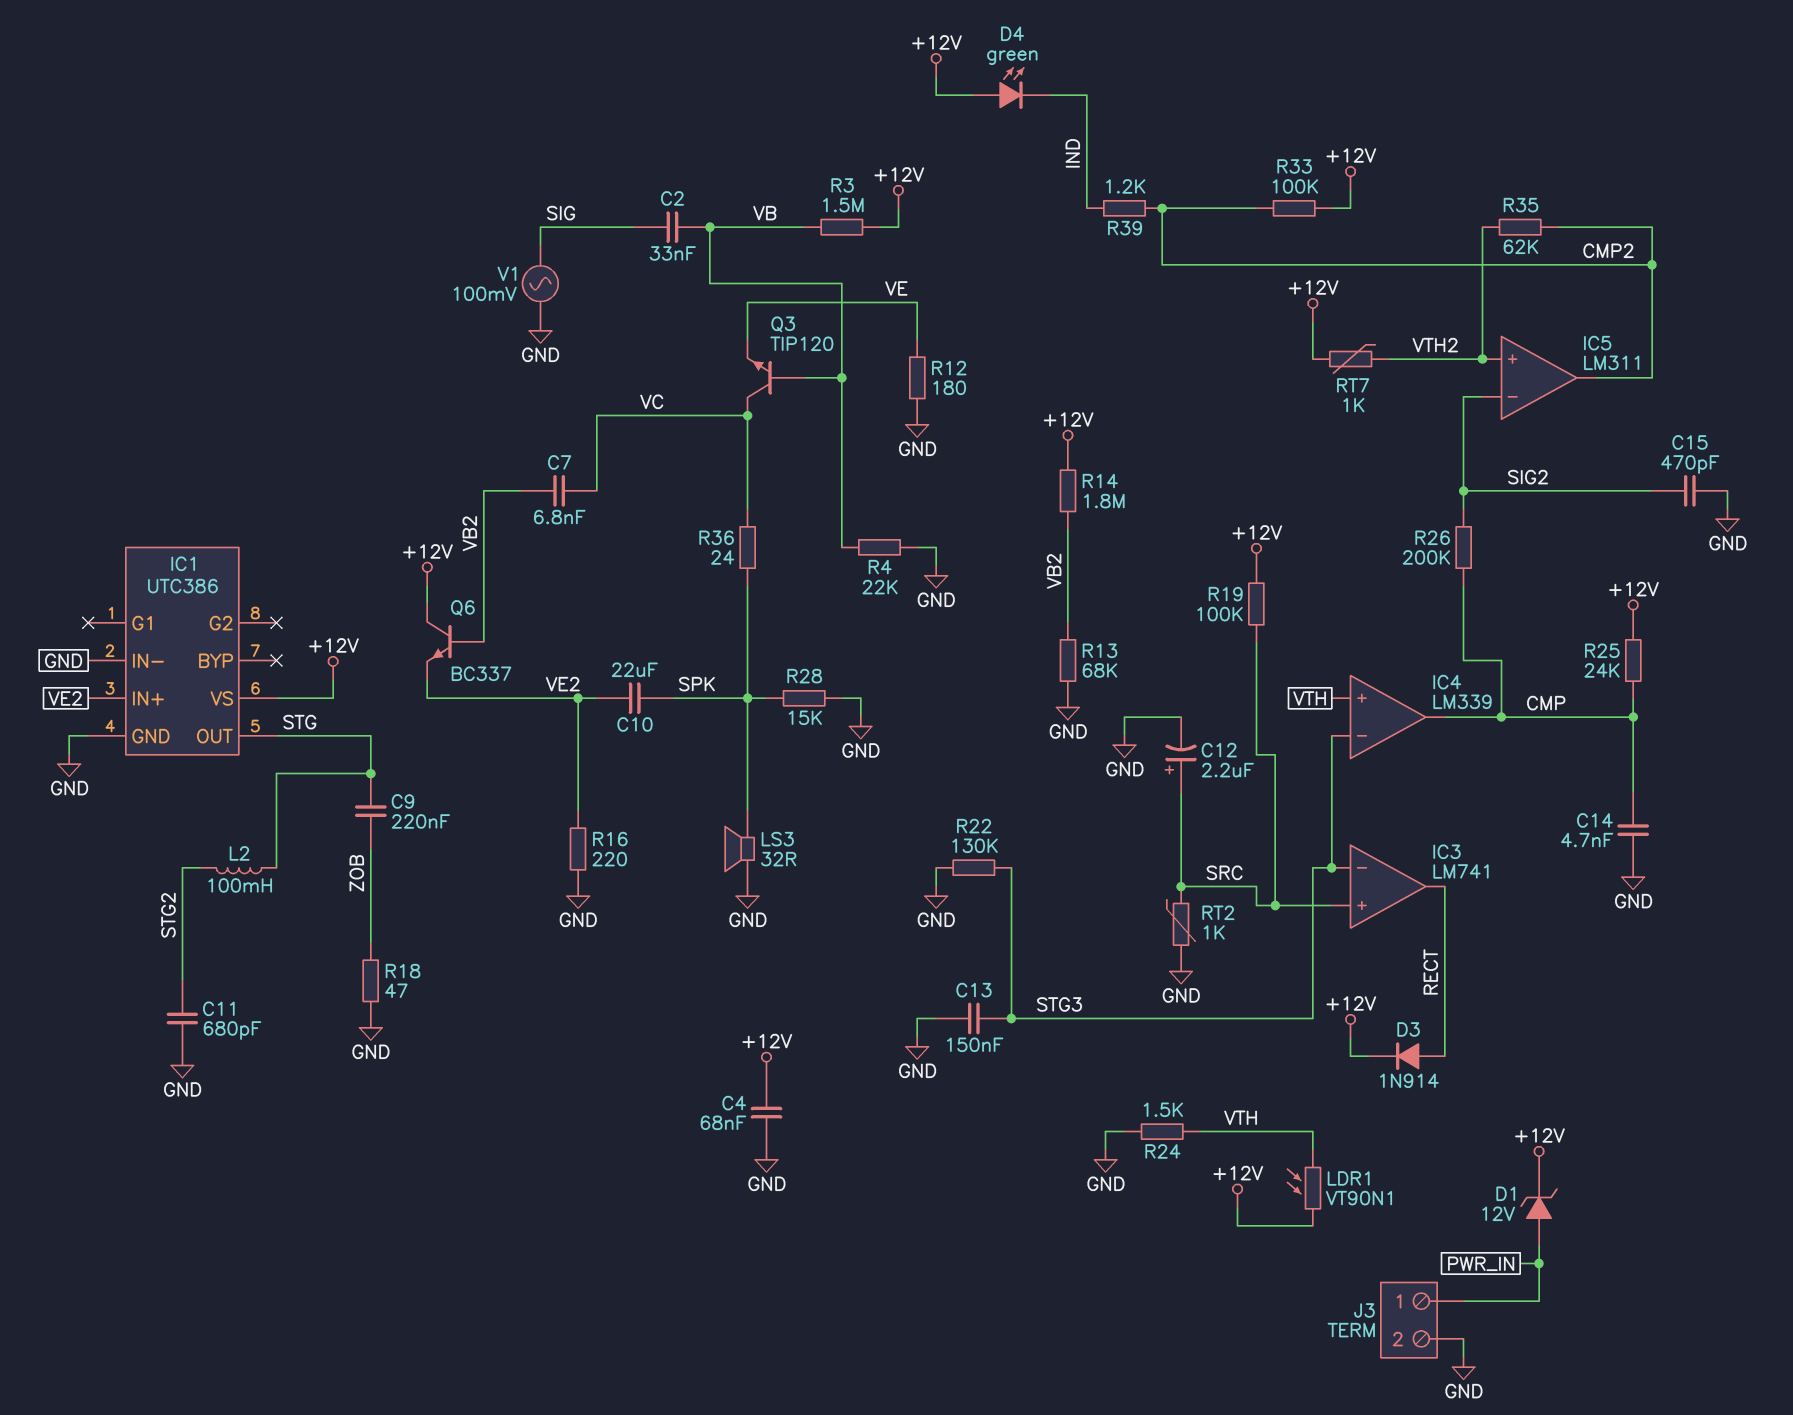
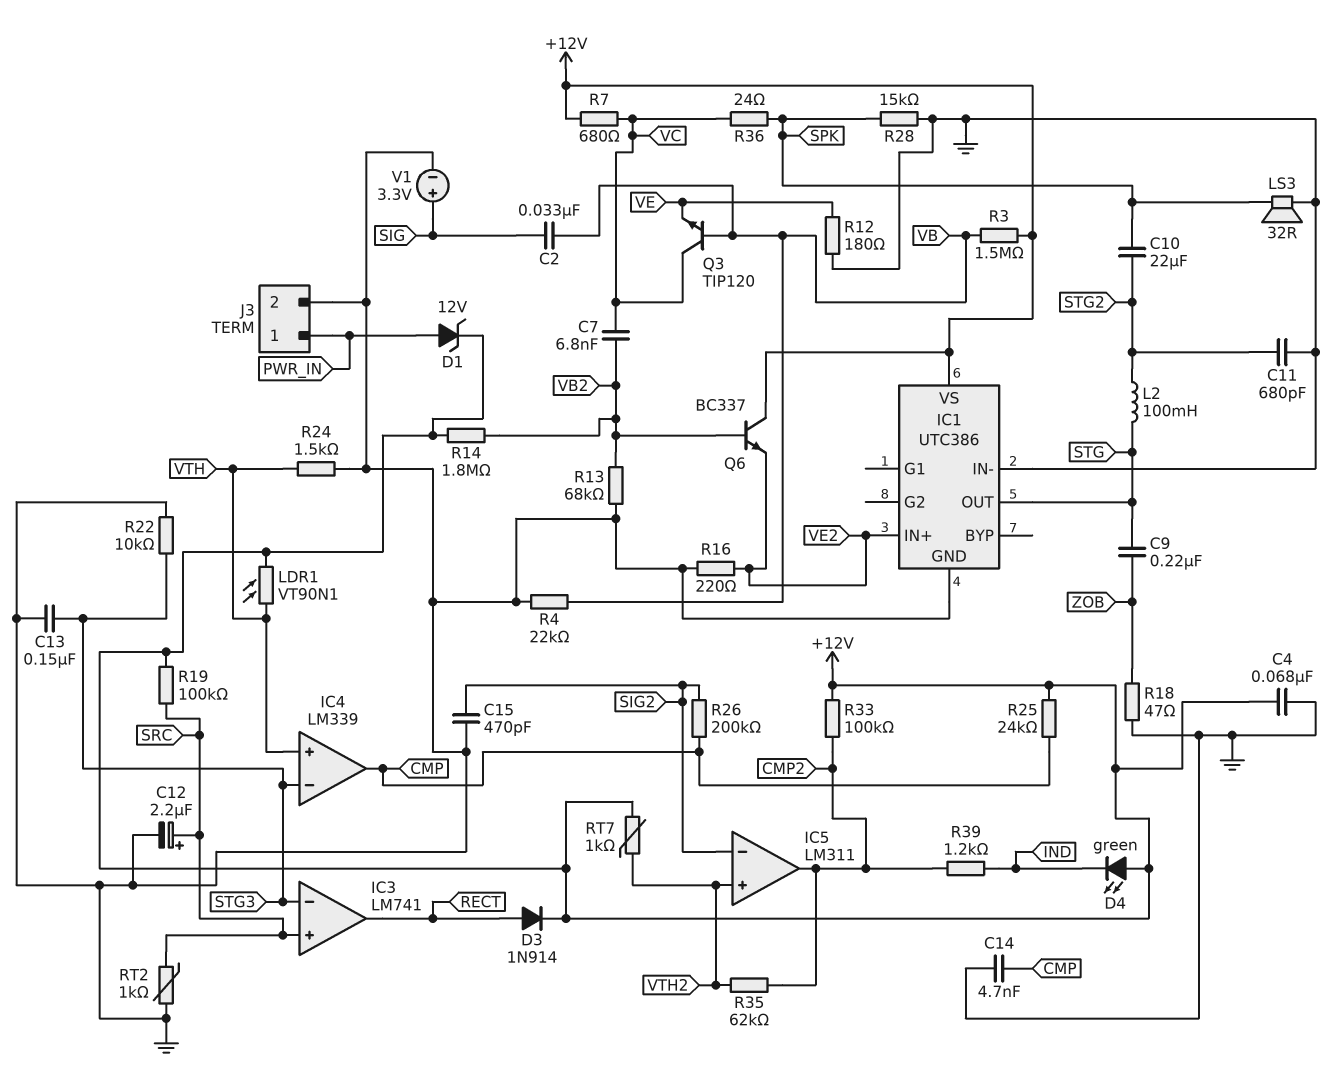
C10: 22uF (SPK, VE2) -> 22uF (SPK, STG2)
R7: none -> 680 (+12V, VC)
R22: 130k (GND, STG3) -> 10k (GND, STG3)
V1: AC 100mV (GND, SIG) -> 3.3V (plus SIG, minus GND)

